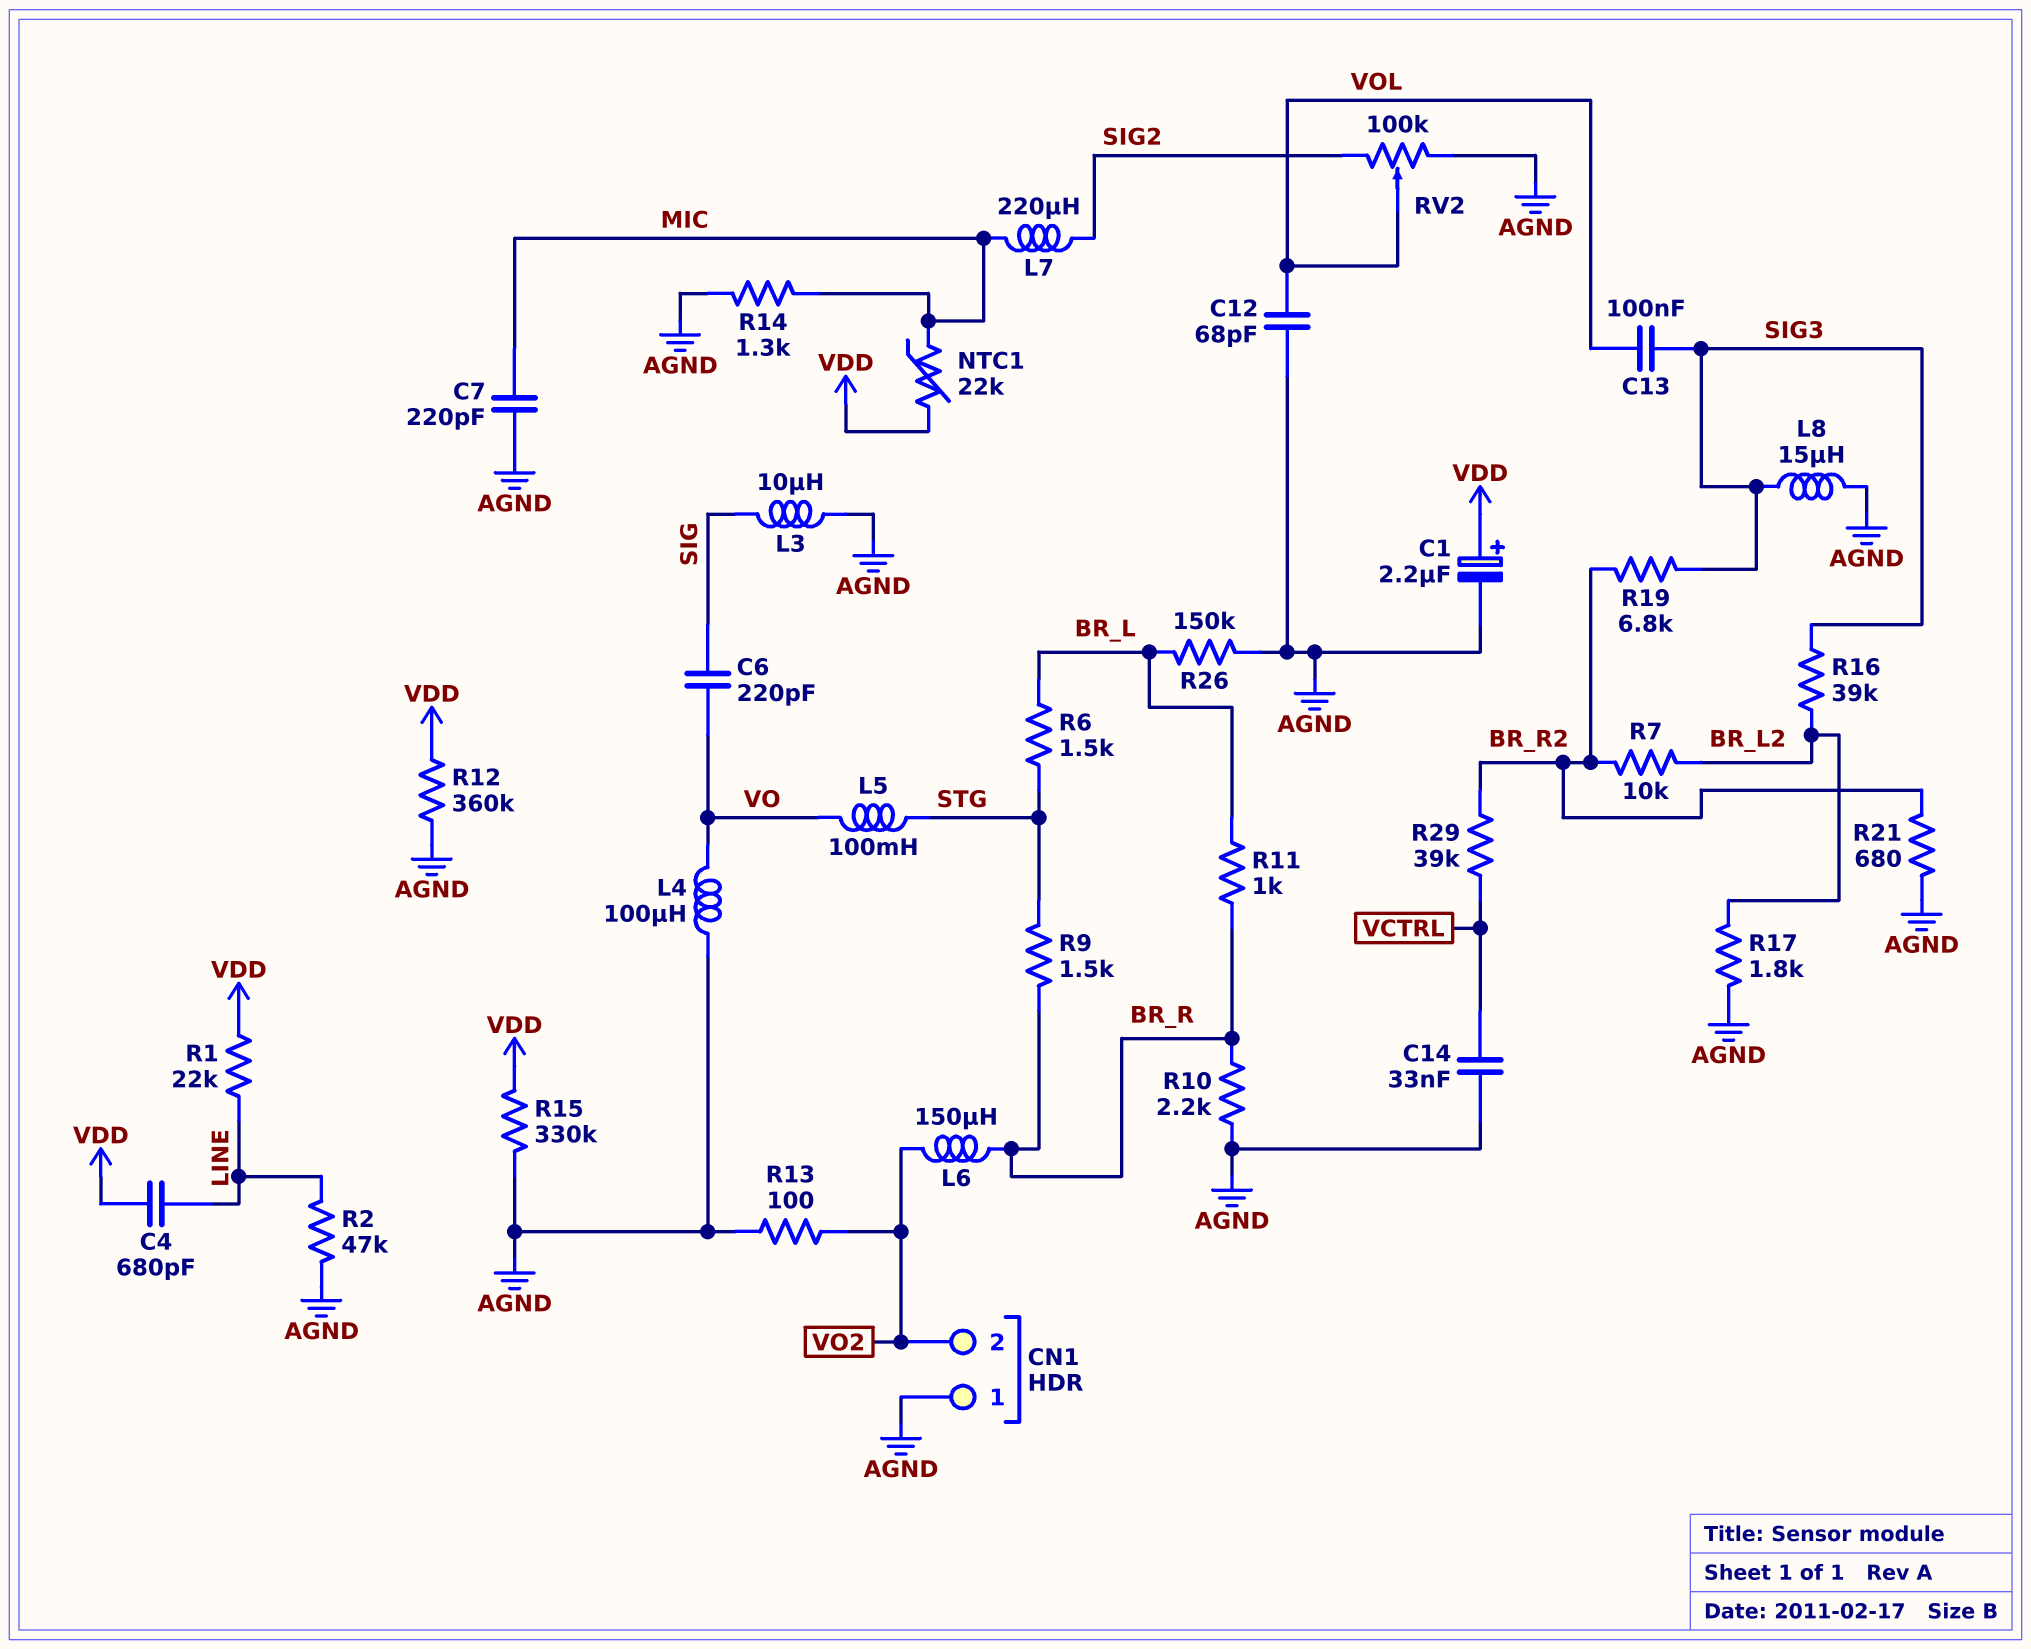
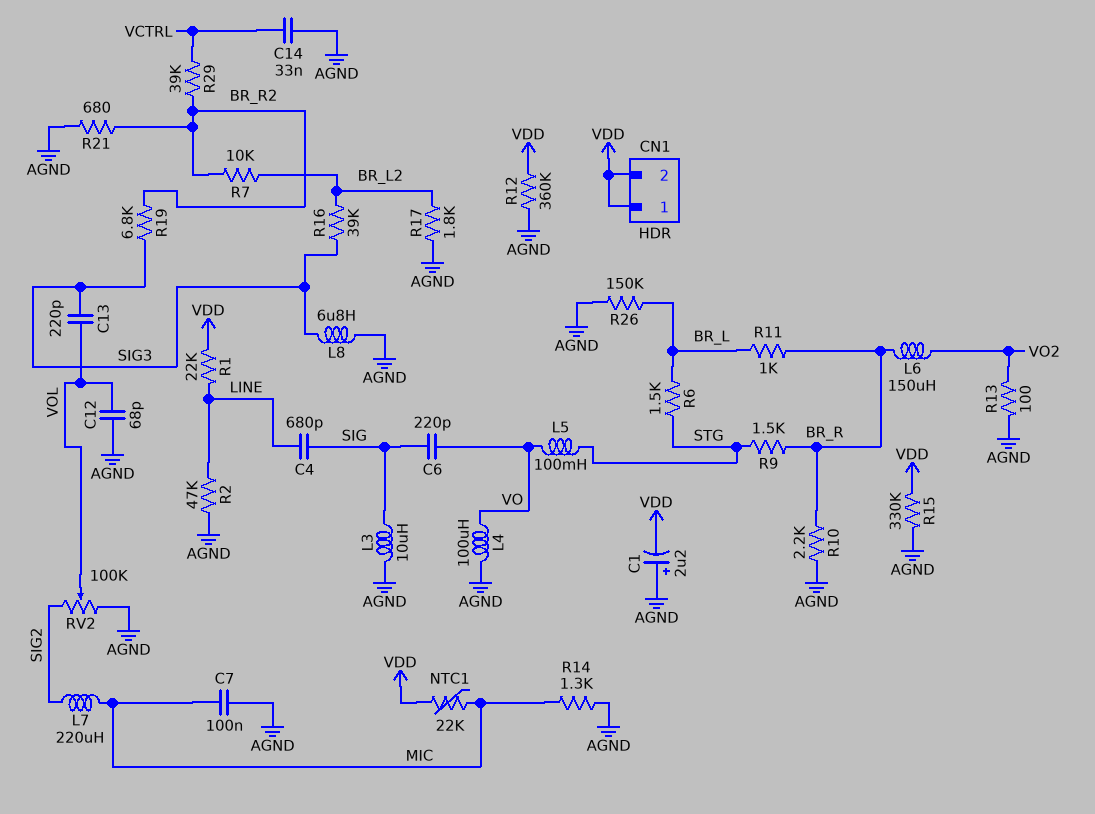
C1: 2.2uF (plus VDD, minus AGND) -> 2.2uF (plus AGND, minus VDD)
C4: 680pF (LINE, VDD) -> 680pF (LINE, SIG)
C7: 220pF (AGND, MIC) -> 100nF (AGND, MIC)
C13: 100nF (SIG3, VOL) -> 220pF (SIG3, VOL)
CN1 pin 1: AGND -> VDD
CN1 pin 2: VO2 -> VDD
L8: 15uH (AGND, SIG3) -> 6.8uH (AGND, SIG3)

